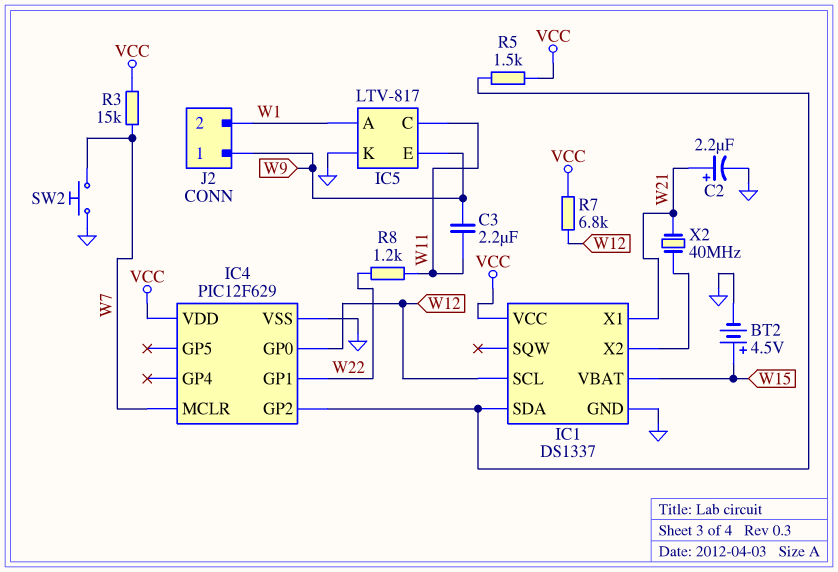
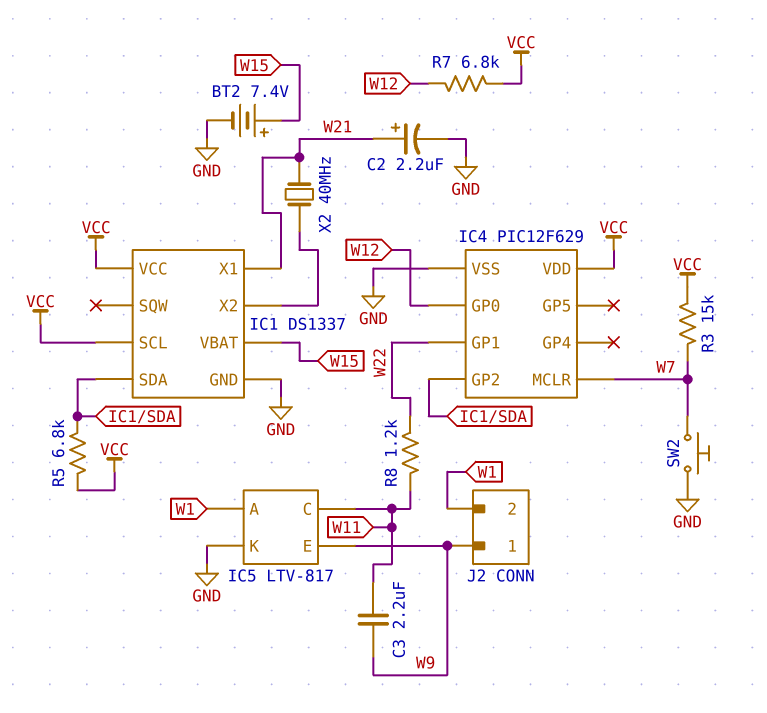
BT2: 4.5V (plus W15, minus GND) -> 7.4V (plus W15, minus GND)
IC1 pin SCL: W12 -> VCC
R5: 1.5k (IC1/SDA, VCC) -> 6.8k (IC1/SDA, VCC)

